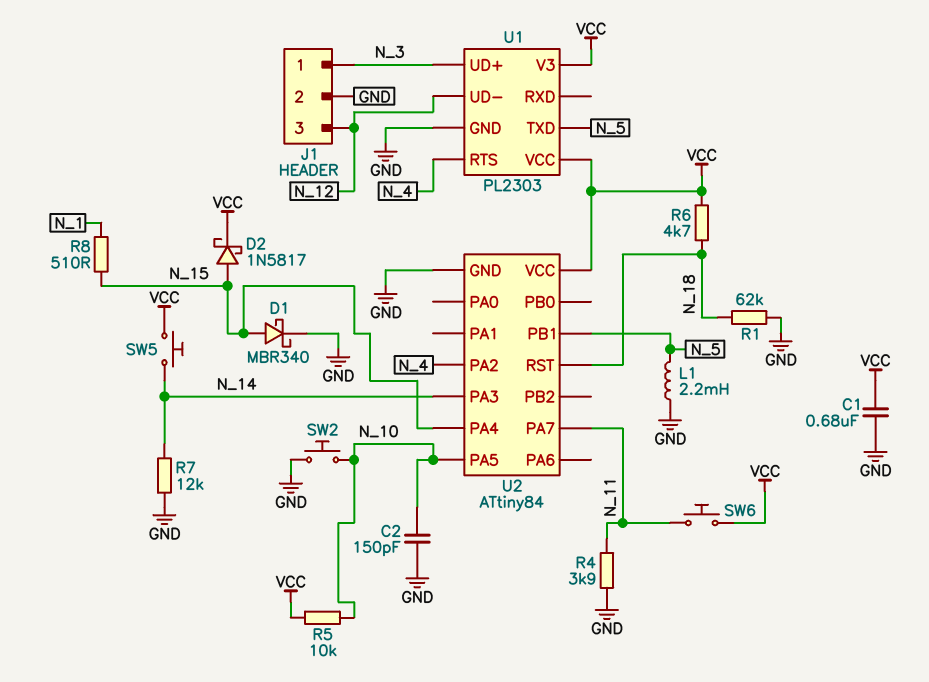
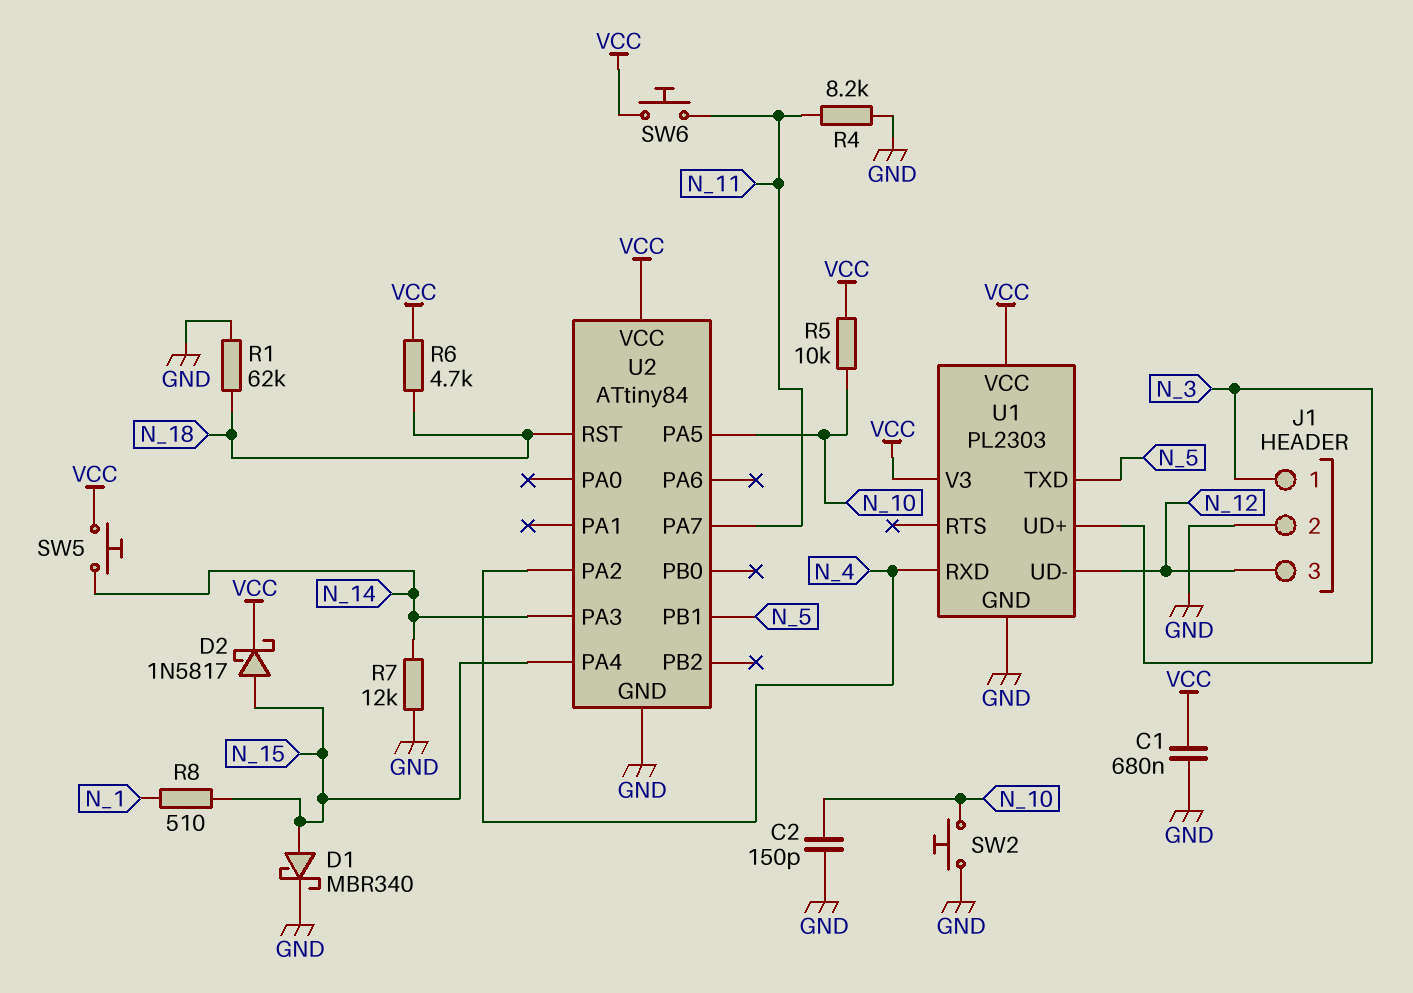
L1: 2.2mH (GND, N_5) -> none
R4: 3.9k (GND, N_11) -> 8.2k (GND, N_11)
U1 pin RTS: N_4 -> none
U1 pin RXD: none -> N_4

